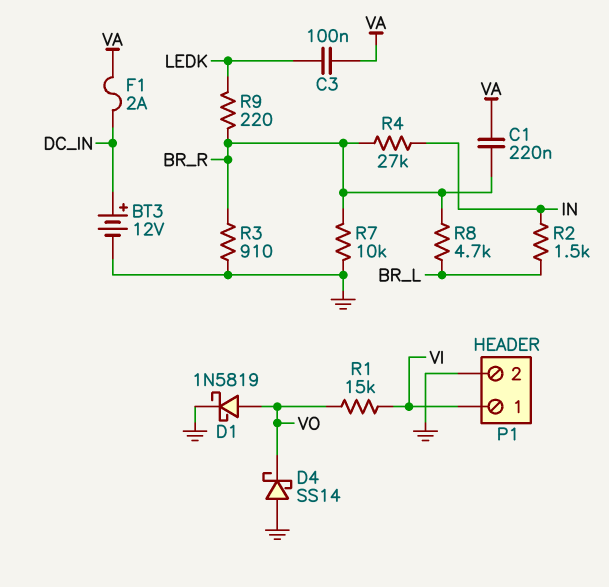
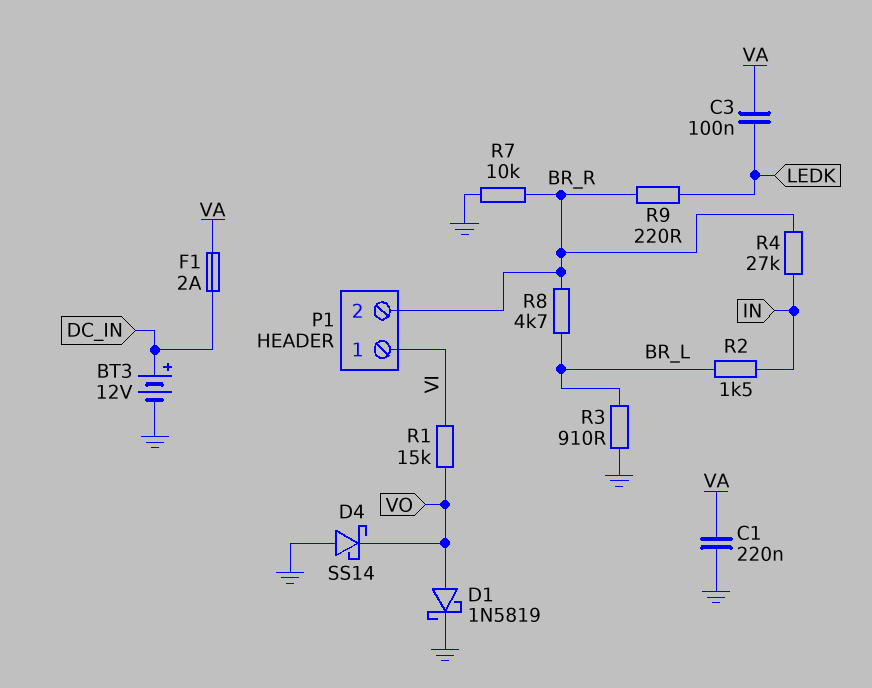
C1: 220nF (BR_R, VA) -> 220nF (GND, VA)
P1 pin 2: GND -> BR_R
R3: 910 (BR_R, GND) -> 910 (BR_L, GND)

